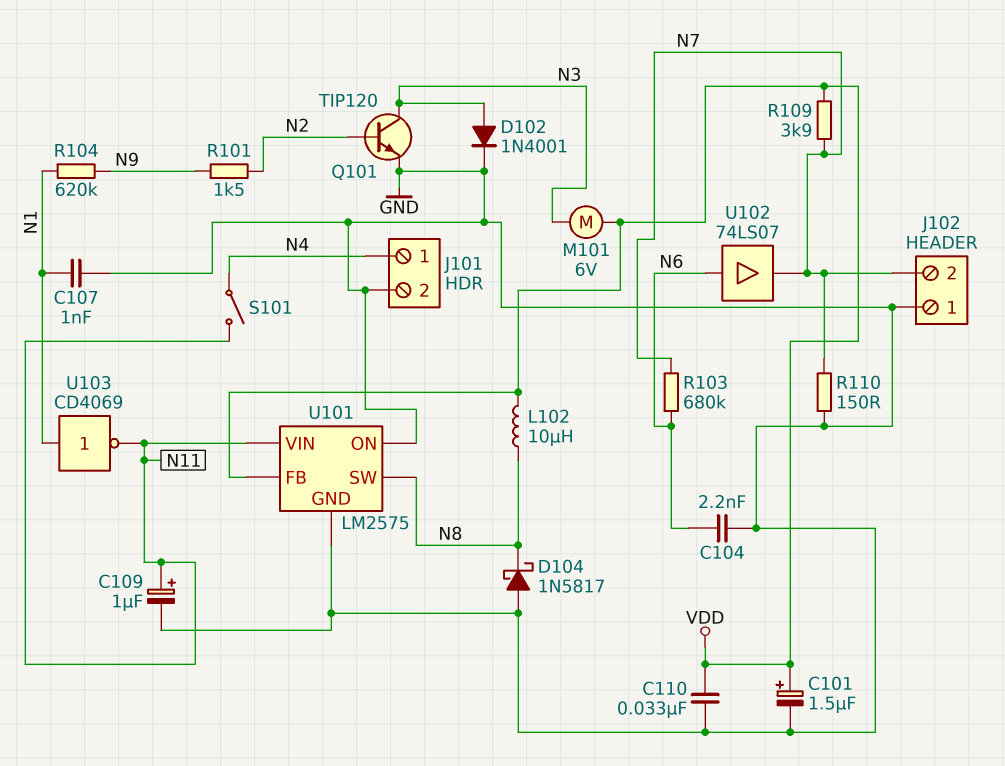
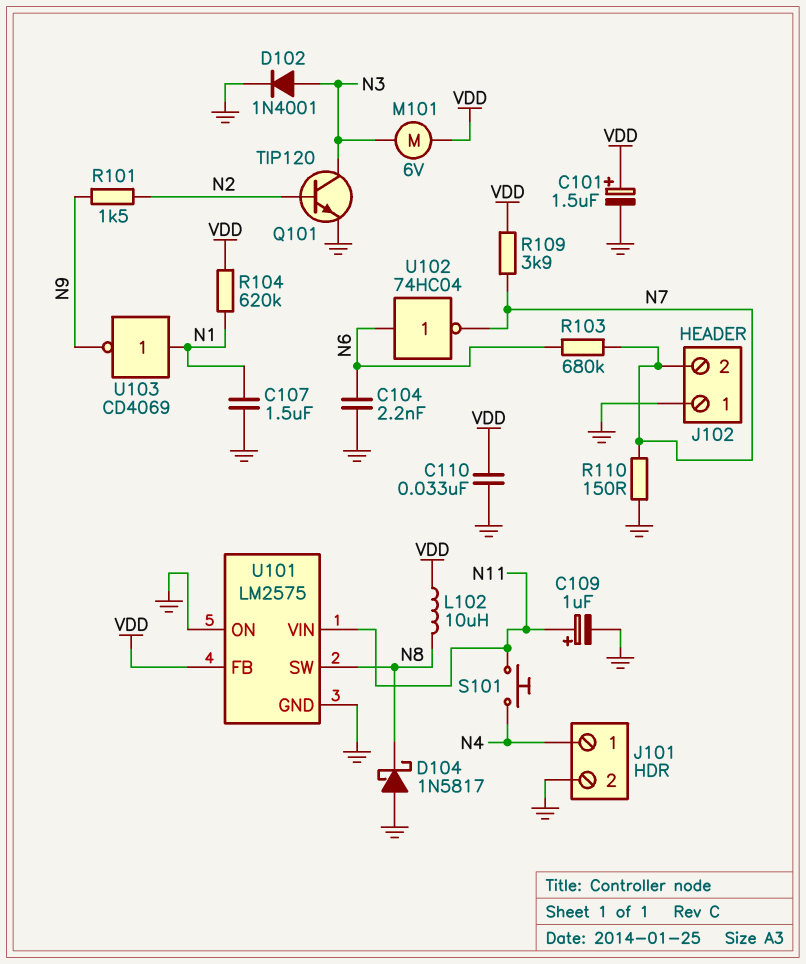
C107: 1nF (GND, N1) -> 1.5uF (GND, N1)
R104: 620k (N1, N9) -> 620k (N1, VDD)
S101: switch (N4, N11) -> button (N4, N11)
U102: buffer 74LS07 (in N6, out N7) -> NOT 74HC04 (in N6, out N7)
U103: NOT CD4069 (in N1, out N11) -> NOT CD4069 (in N1, out N9)

